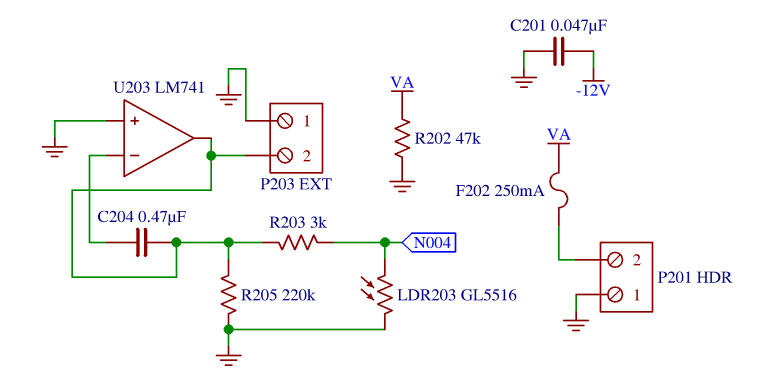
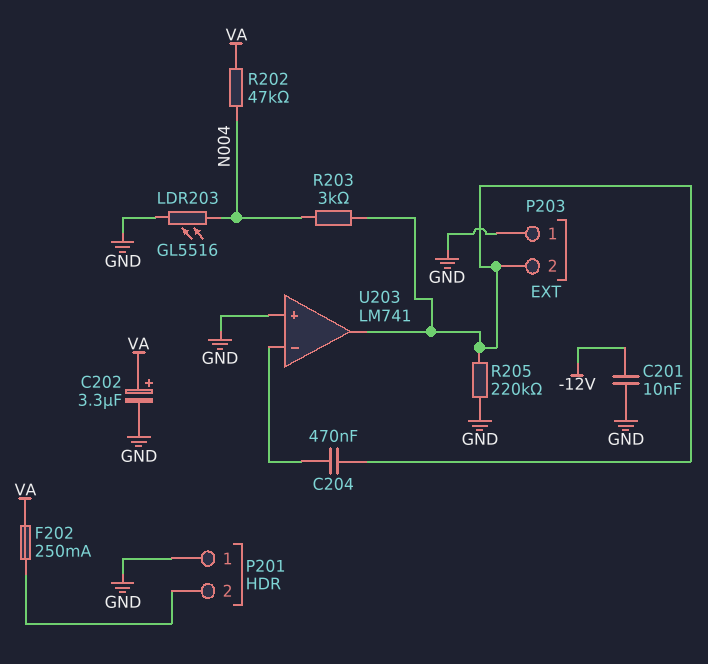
C201: 47nF (-12V, GND) -> 10nF (-12V, GND)
C202: none -> 3.3uF (plus VA, minus GND)
R202: 47k (GND, VA) -> 47k (N004, VA)

